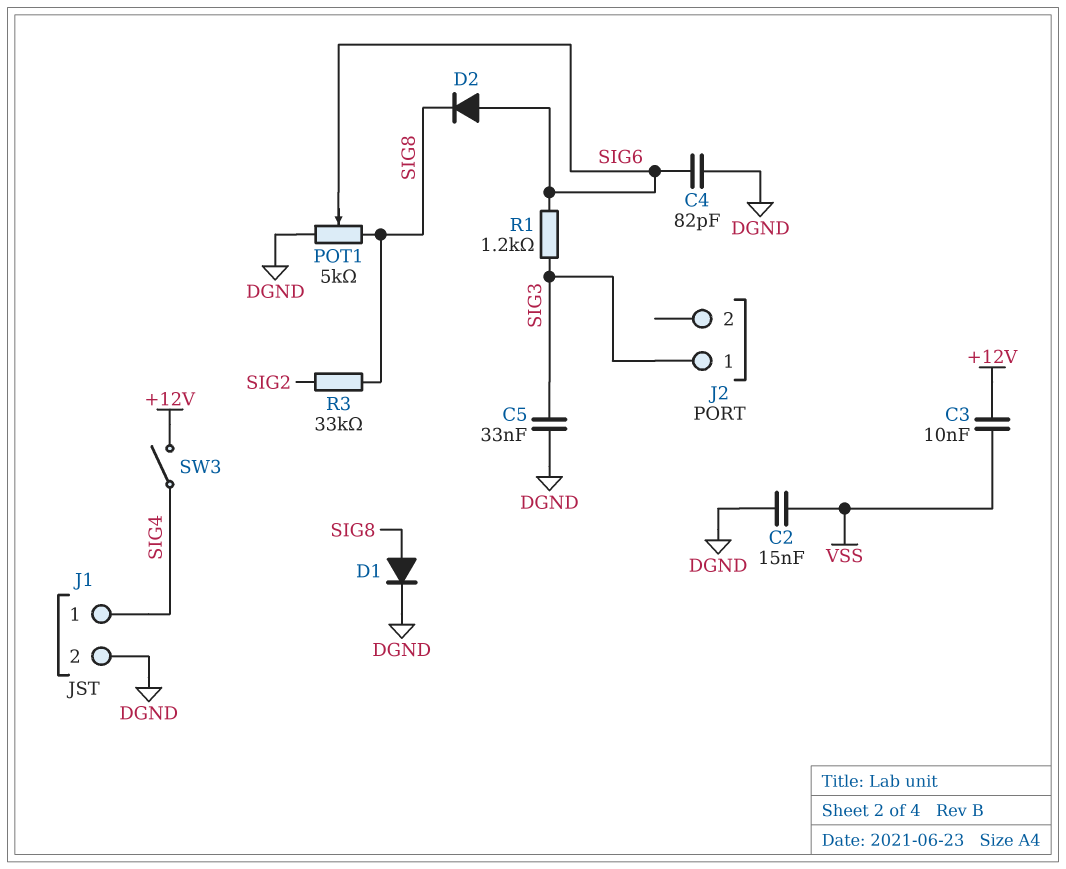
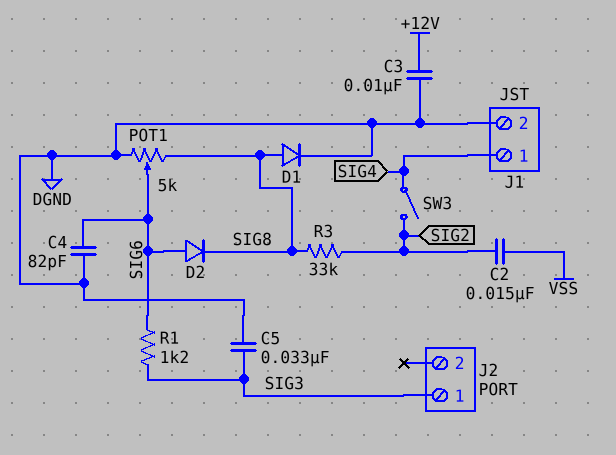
C2: 15nF (DGND, VSS) -> 15nF (SIG2, VSS)
C3: 10nF (+12V, VSS) -> 10nF (+12V, DGND)
SW3: switch (+12V, SIG4) -> switch (SIG2, SIG4)

